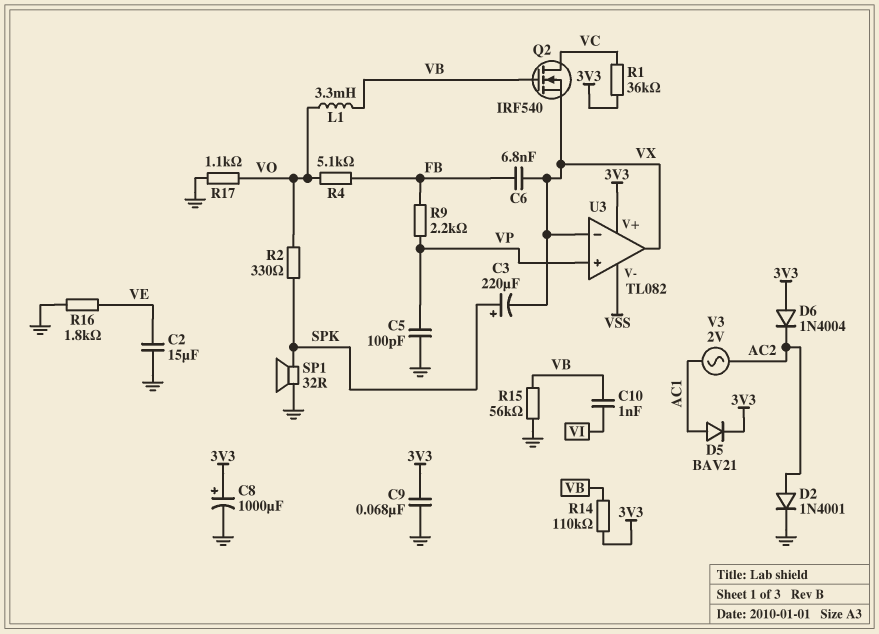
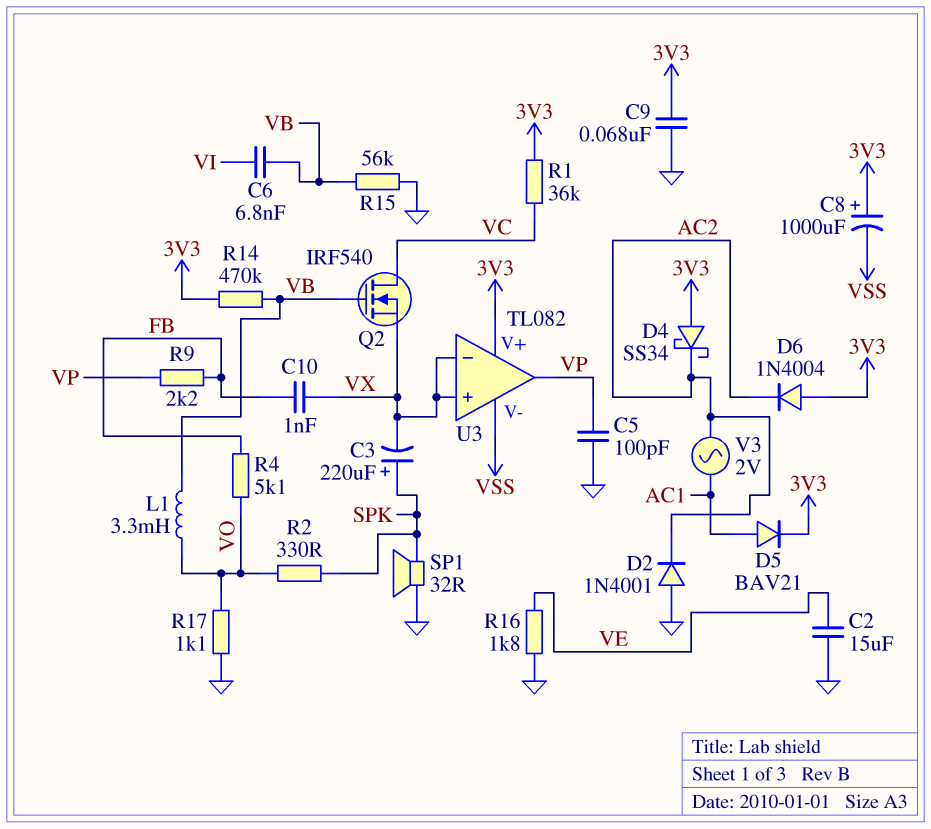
C6: 6.8nF (FB, VX) -> 6.8nF (VB, VI)
C8: 1000uF (plus 3V3, minus GND) -> 1000uF (plus 3V3, minus VSS)
C10: 1nF (VB, VI) -> 1nF (FB, VX)
D2: diode 1N4001 (A AC2, K GND) -> diode 1N4001 (A GND, K AC2)
D4: none -> schottky SS34 (A 3V3, K AC2)
R14: 110k (3V3, VB) -> 470k (3V3, VB)
U3 pin in+: VP -> VX
U3 pin out: VX -> VP

